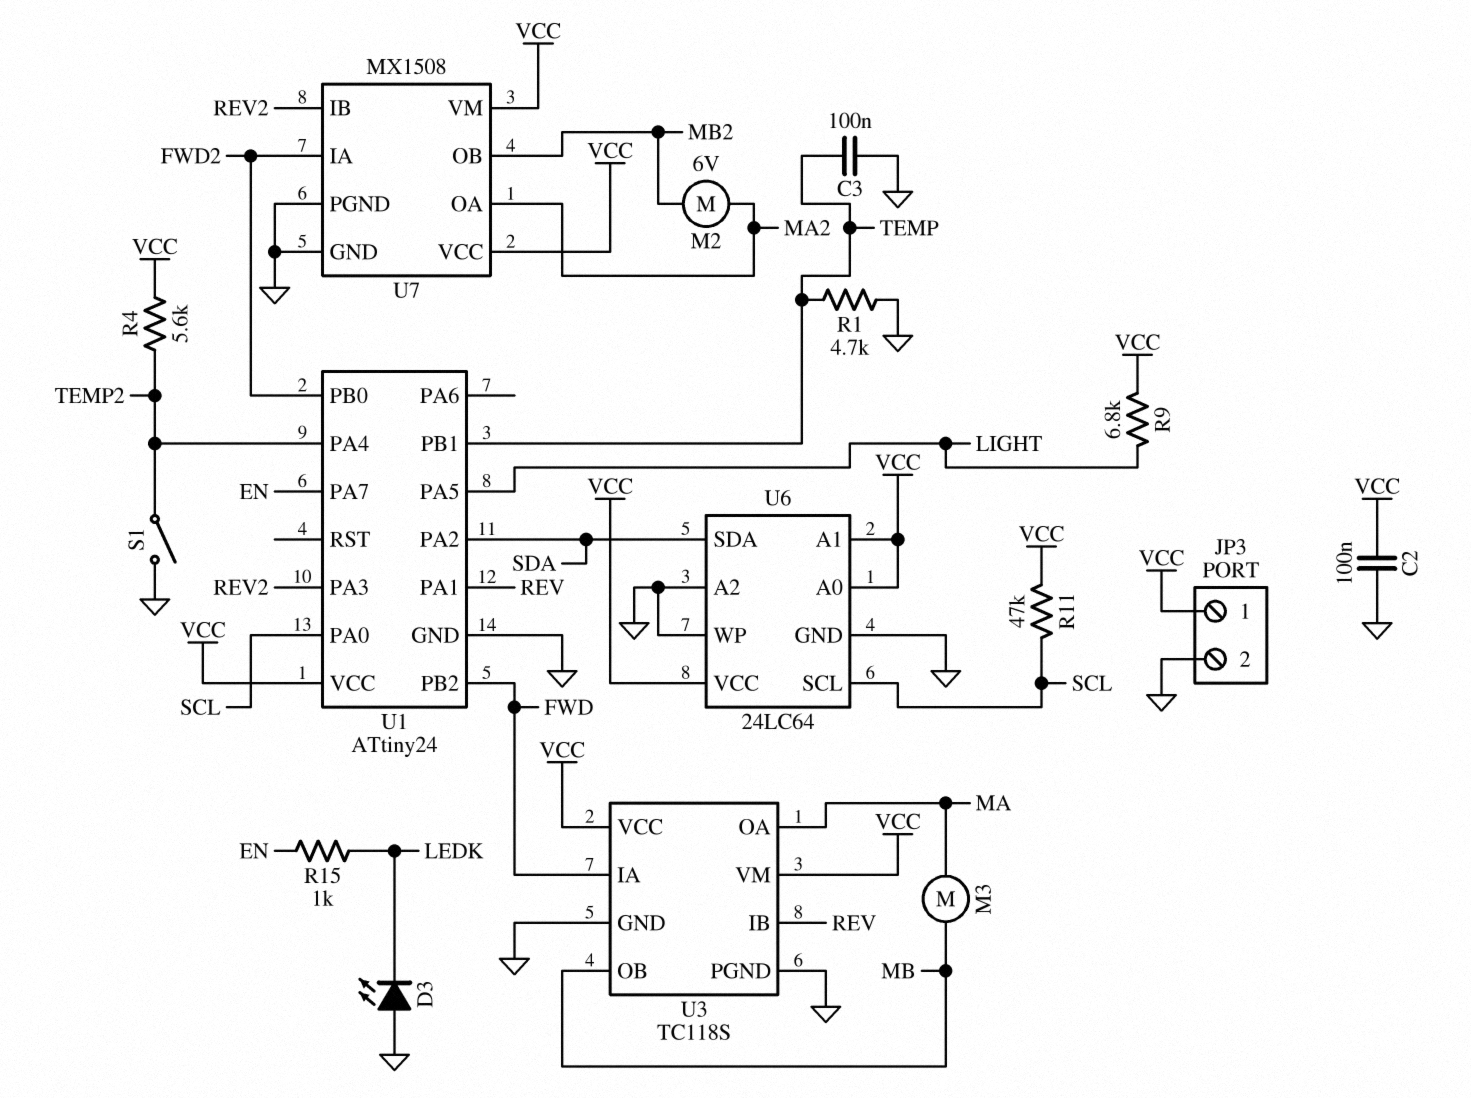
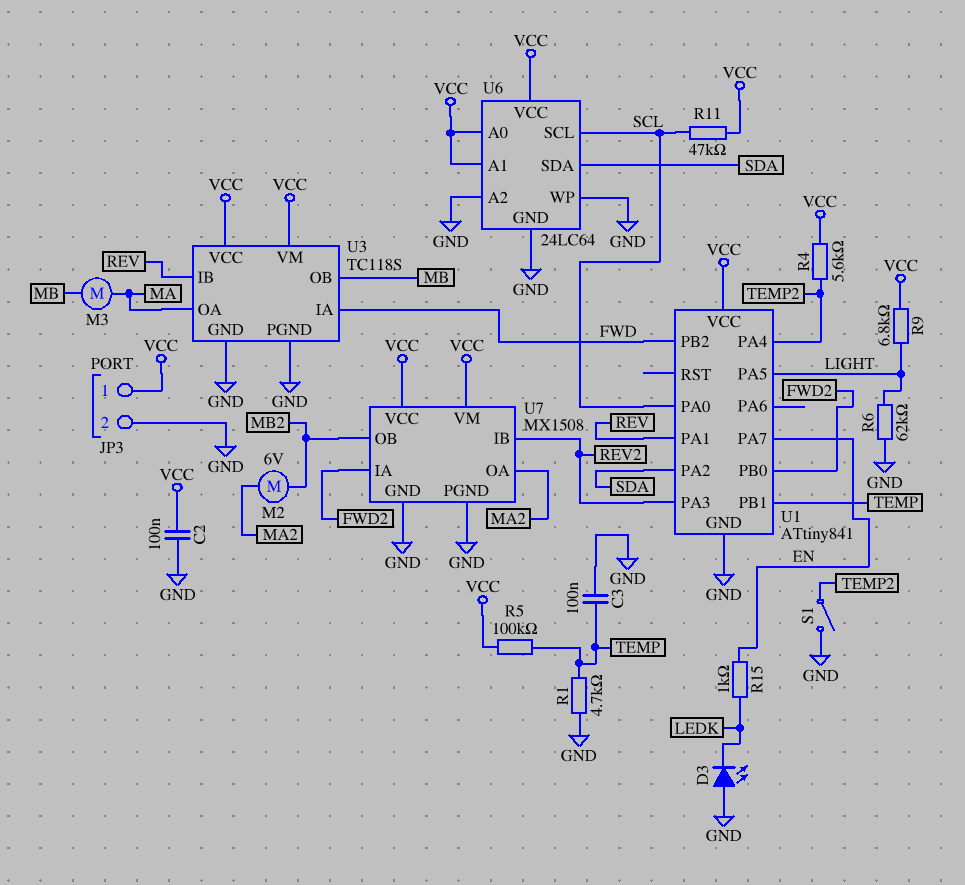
R5: none -> 100k (TEMP, VCC)
R6: none -> 62k (GND, LIGHT)
U1: ATtiny24 -> ATtiny841

